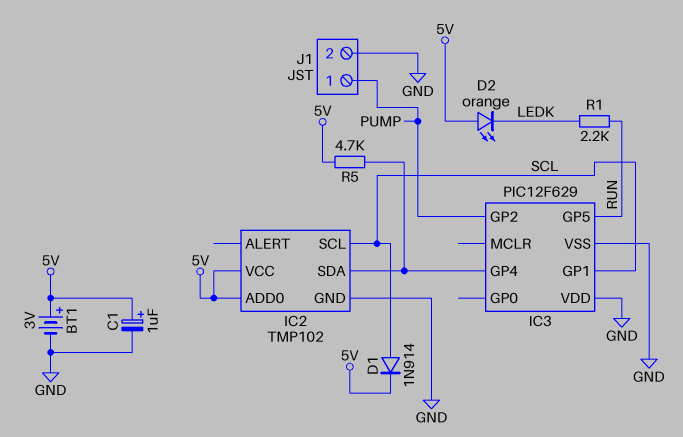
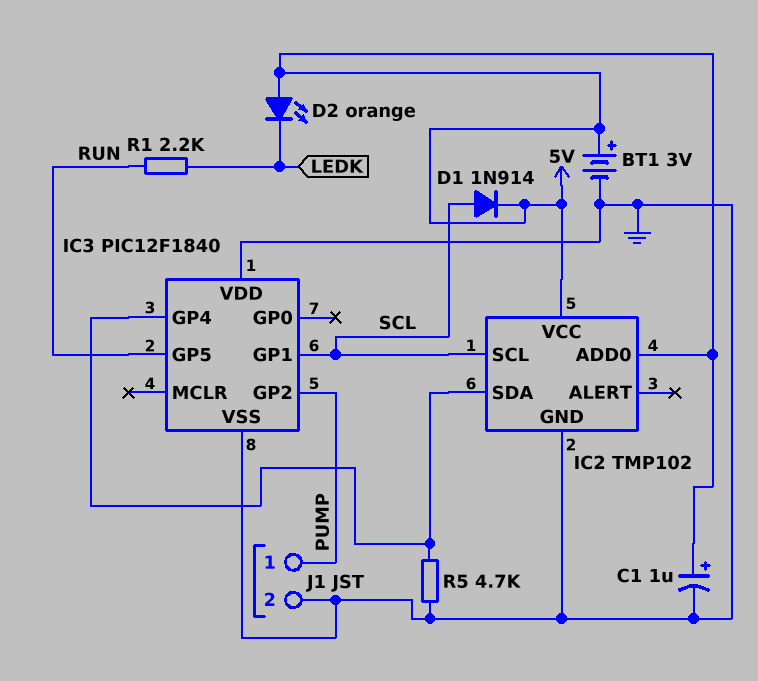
IC3: PIC12F629 -> PIC12F1840
R5: 4.7k (5V, IC2/SDA) -> 4.7k (GND, IC2/SDA)

